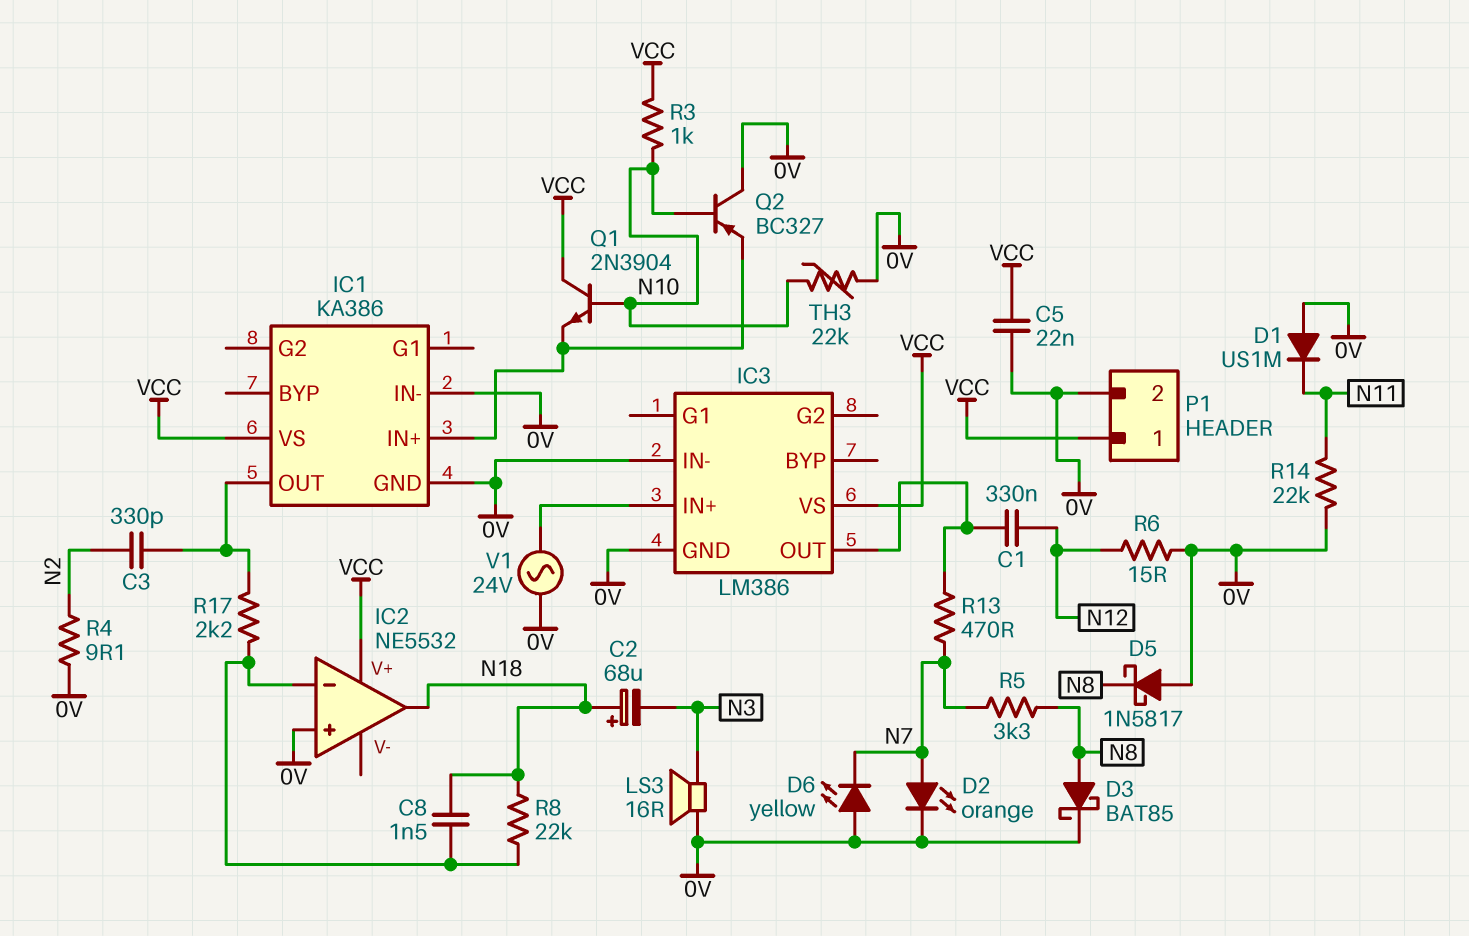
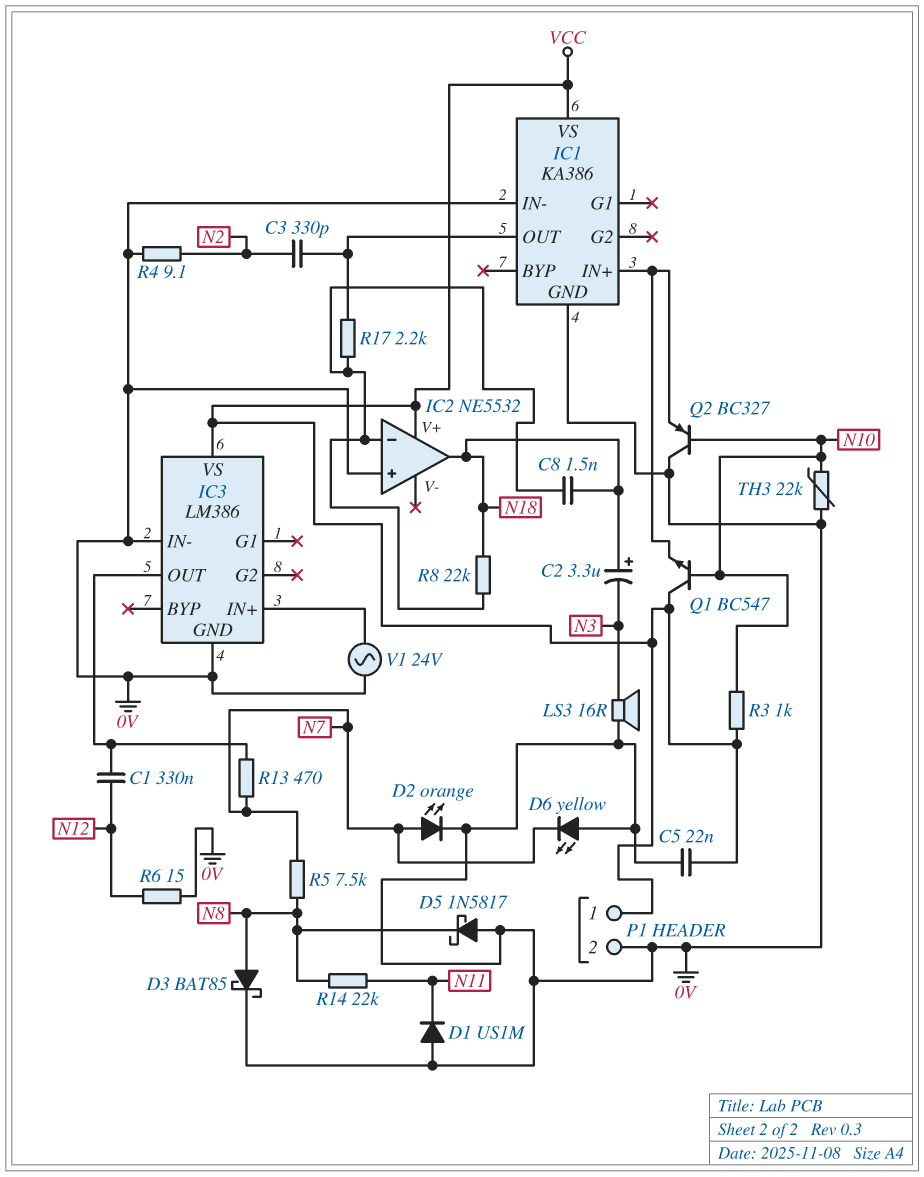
C2: 68uF (plus N18, minus N3) -> 3.3uF (plus N18, minus N3)
Q1: NPN 2N3904 (B N10, C VCC, E IC1/IN+) -> NPN BC547 (B N10, C VCC, E IC1/IN+)
R5: 3.3k (N7, N8) -> 7.5k (N7, N8)
R14: 22k (0V, N11) -> 22k (N8, N11)

